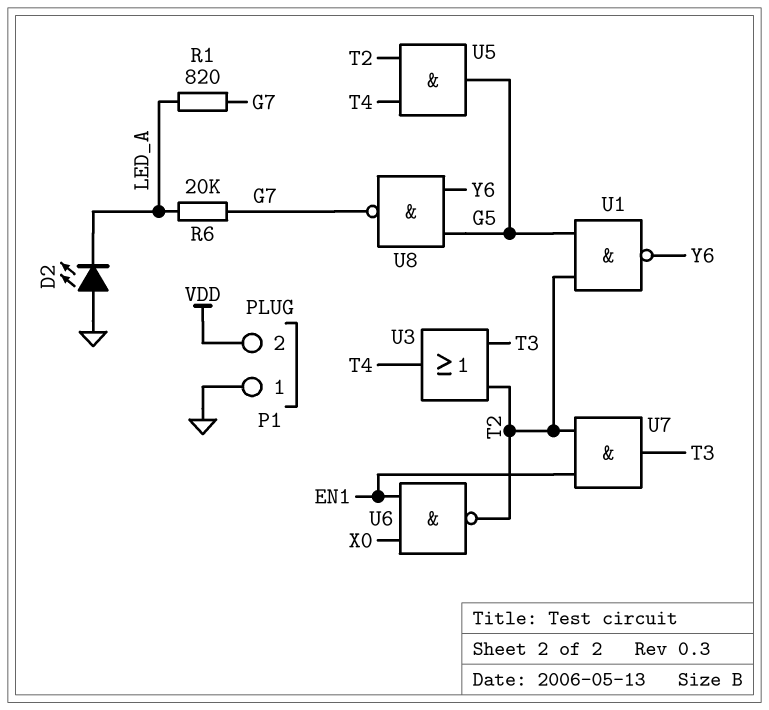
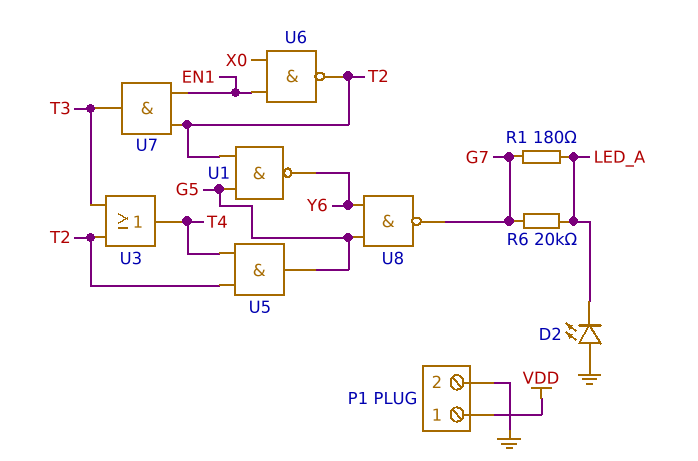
P1 pin 1: GND -> VDD
P1 pin 2: VDD -> GND
R1: 820 (G7, LED_A) -> 180 (G7, LED_A)

